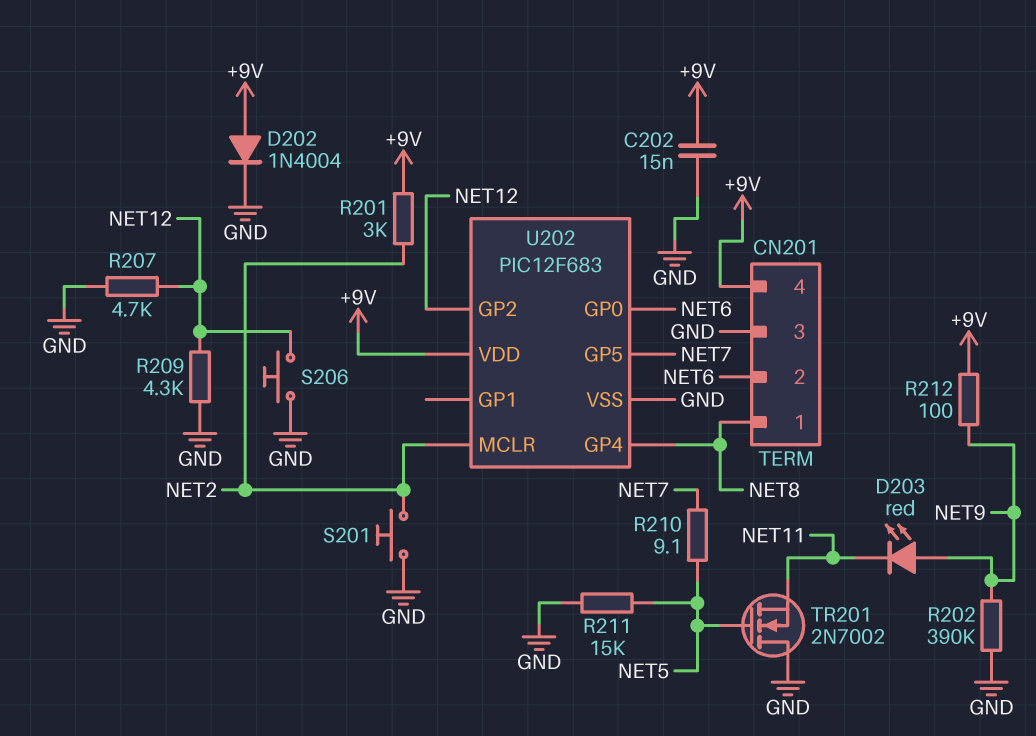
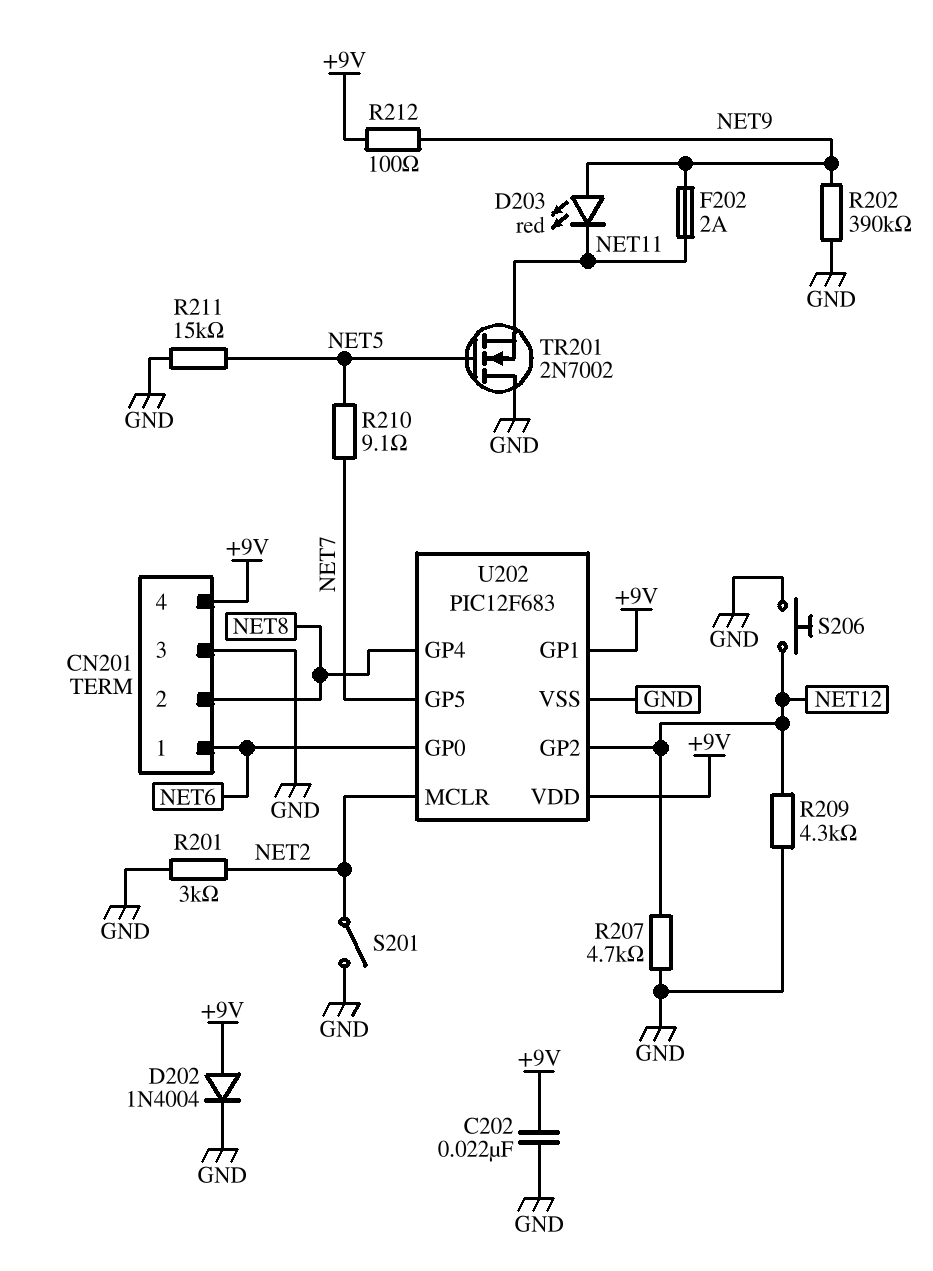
C202: 15nF (+9V, GND) -> 22nF (+9V, GND)
CN201 pin 1: NET8 -> NET6
CN201 pin 2: NET6 -> NET8
F202: none -> 2A (NET9, NET11)
R201: 3k (+9V, NET2) -> 3k (GND, NET2)
S201: button (GND, NET2) -> switch (GND, NET2)
U202 pin GP1: none -> +9V

